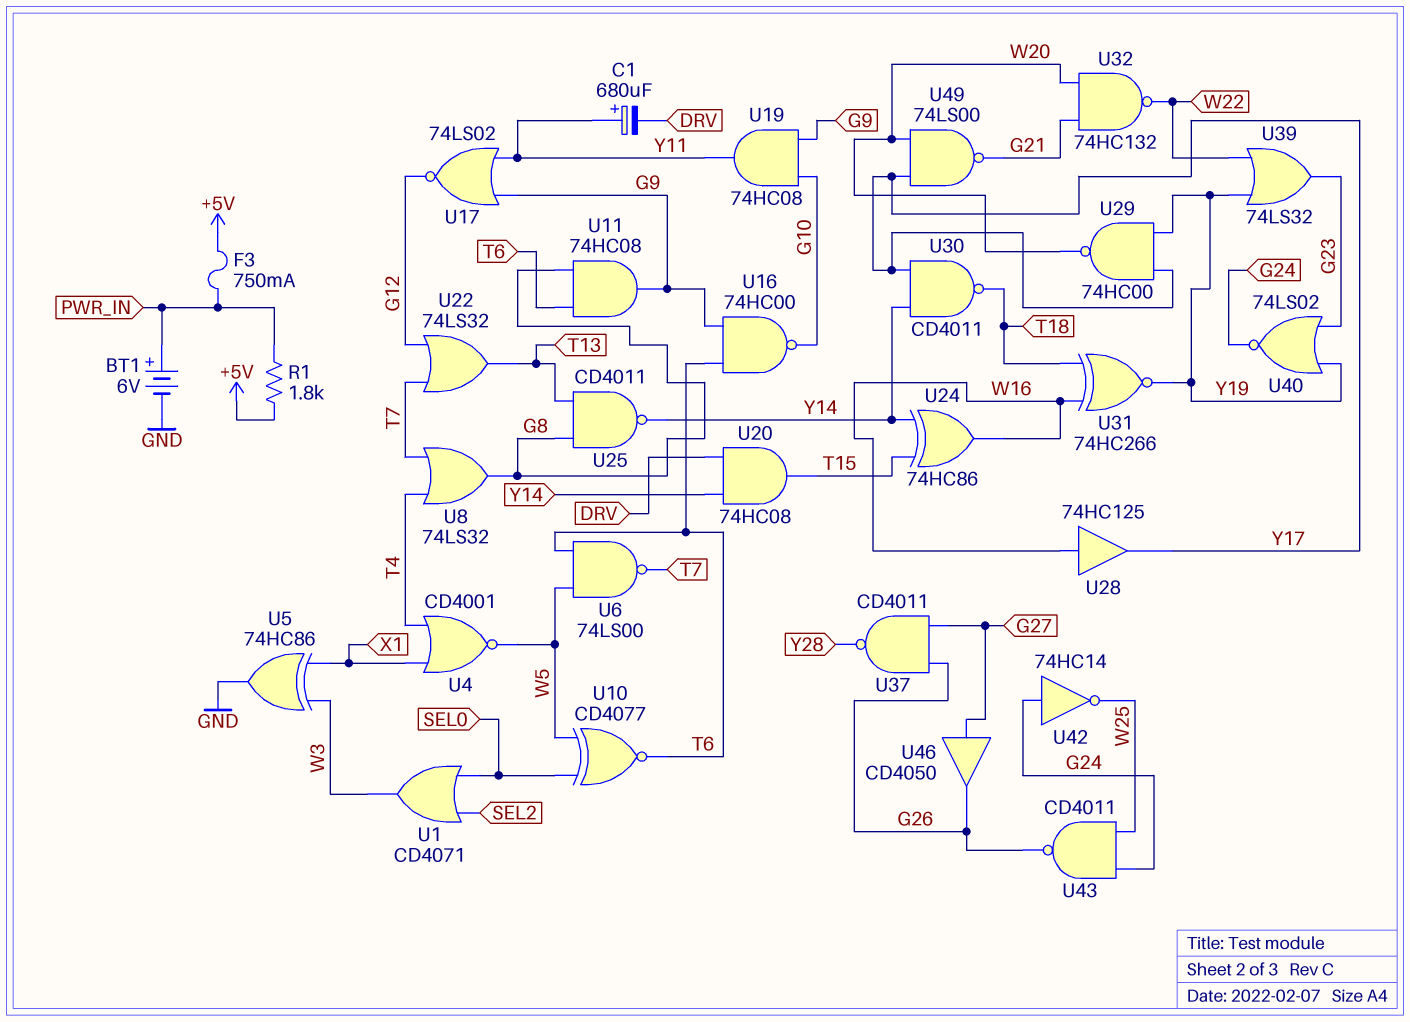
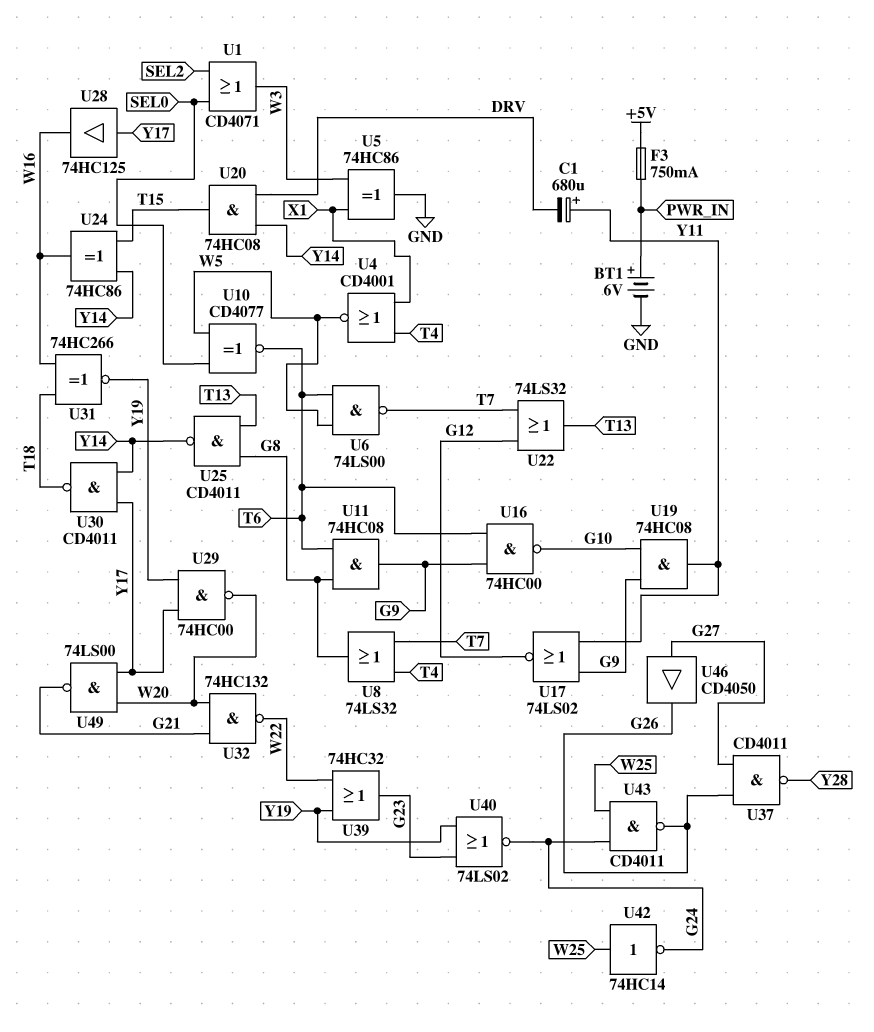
R1: 1.8k (+5V, PWR_IN) -> none
U28: buffer 74HC125 (in W16, out Y17) -> buffer 74HC125 (in Y17, out W16)
U39: OR 74LS32 (in W22, in Y19, out G23) -> OR 74HC32 (in W22, in Y19, out G23)
U42: NOT 74HC14 (in G24, out W25) -> NOT 74HC14 (in W25, out G24)

